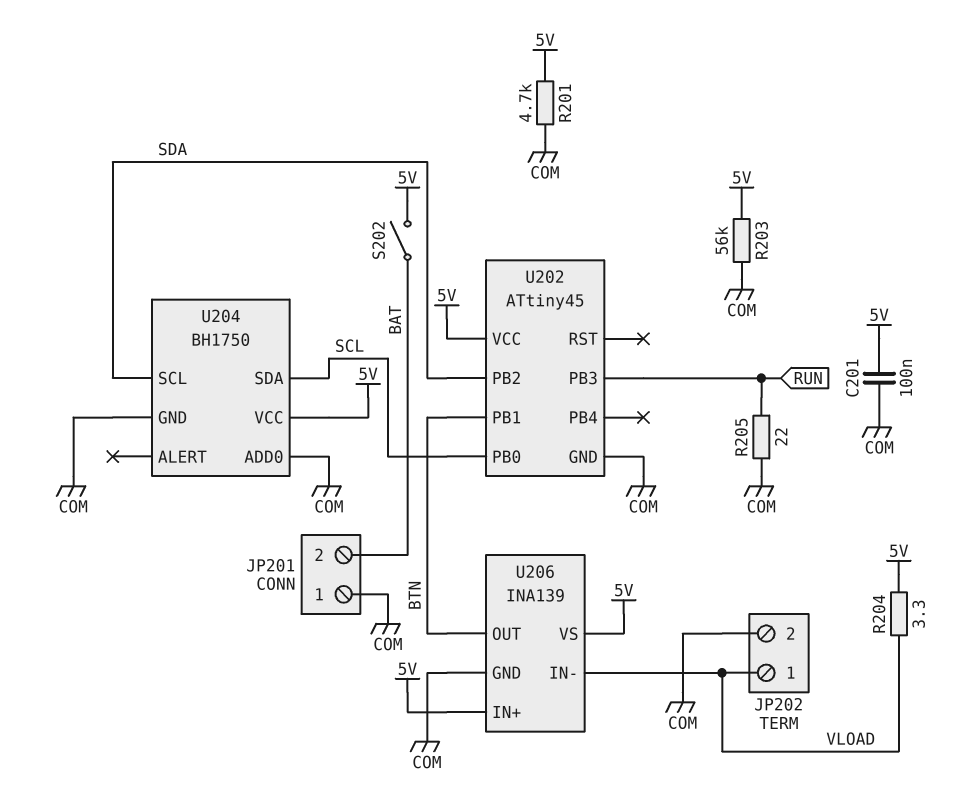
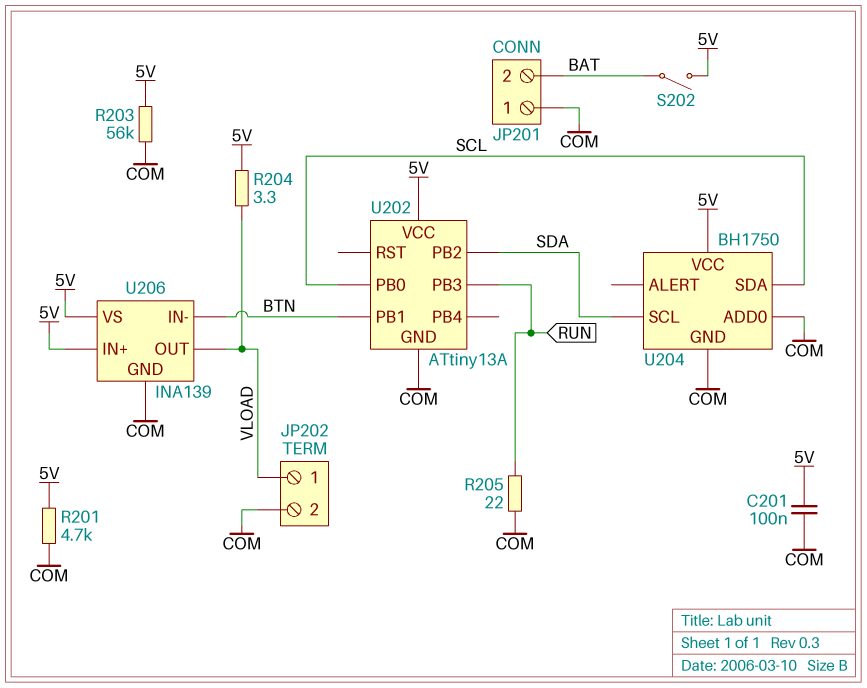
U202: ATtiny45 -> ATtiny13A
U206 pin IN-: VLOAD -> BTN
U206 pin OUT: BTN -> VLOAD

